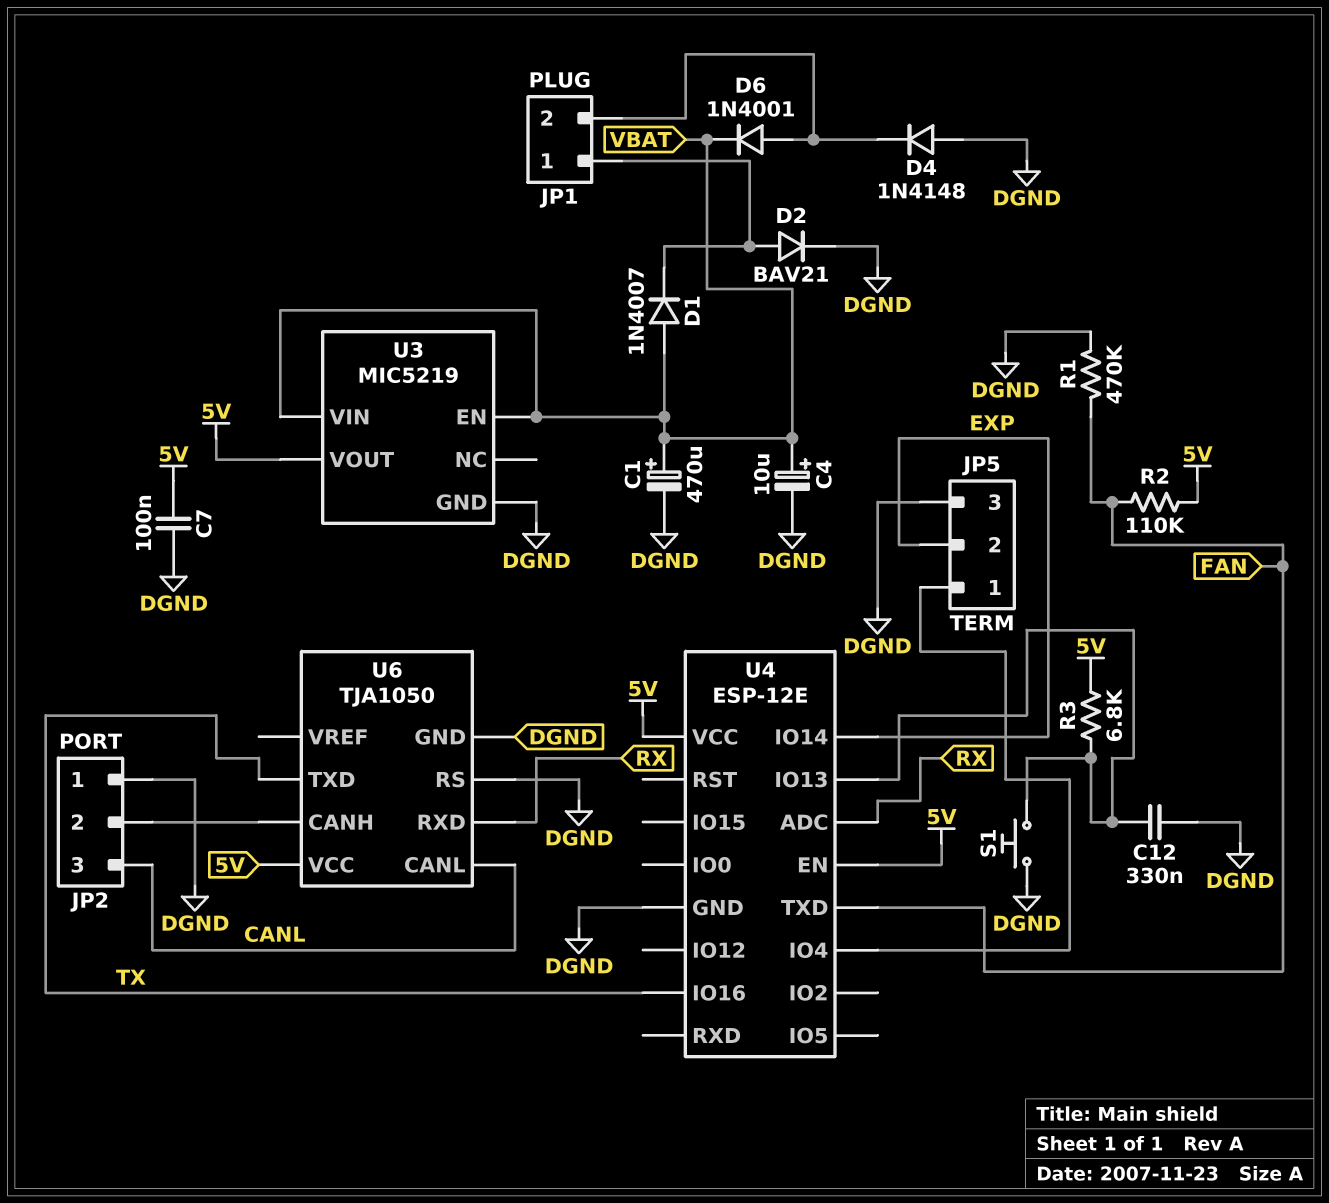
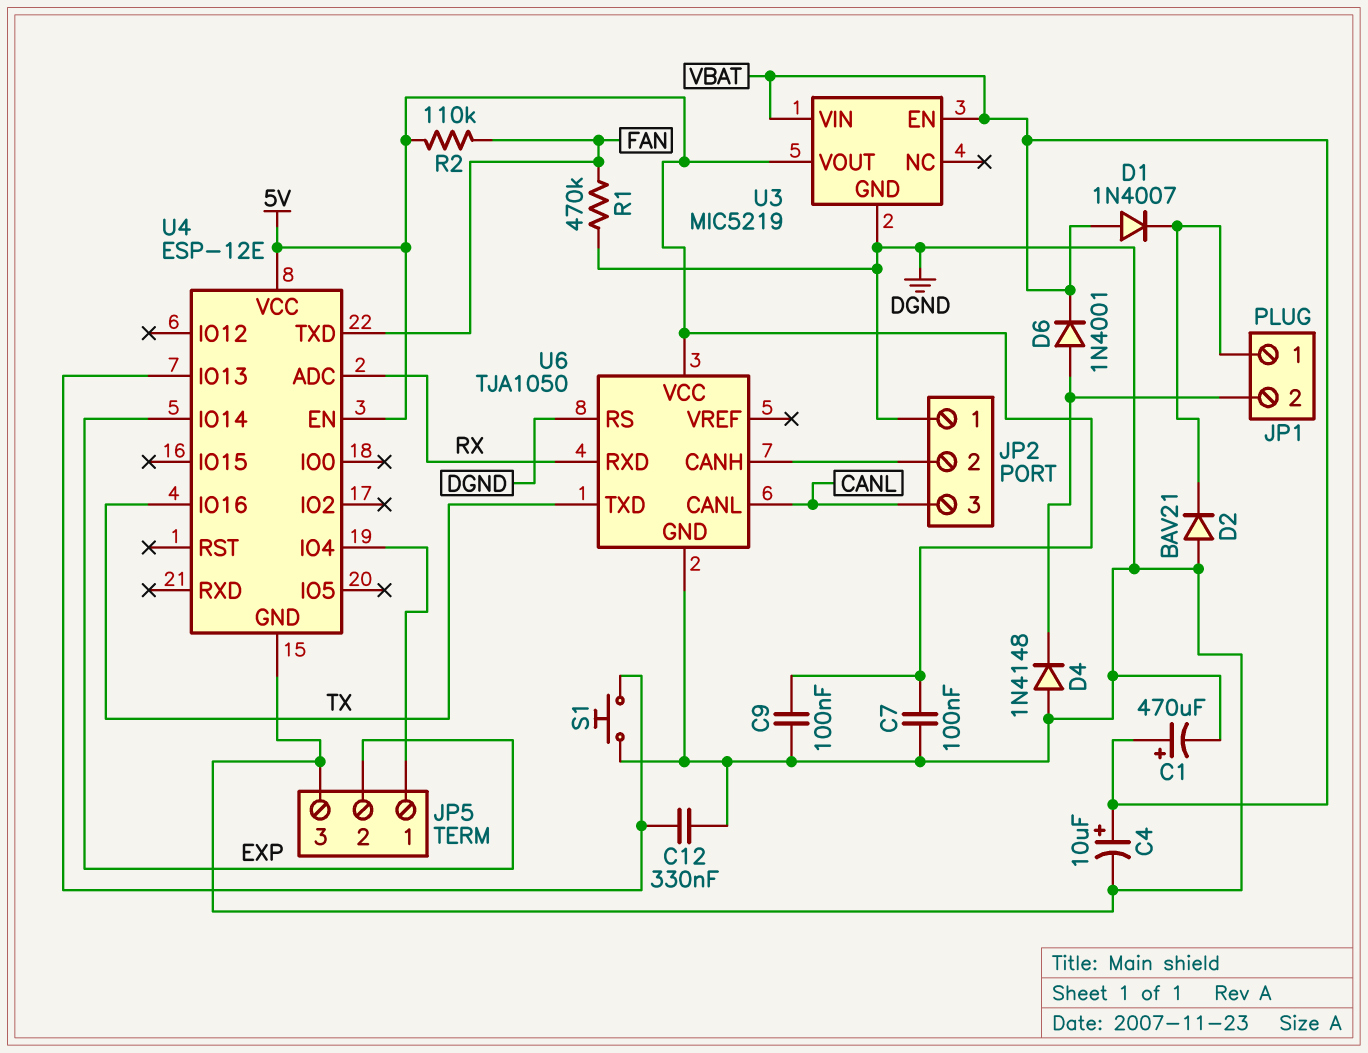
C9: none -> 100nF (5V, DGND)
D2: diode BAV21 (A JP1/1, K DGND) -> diode BAV21 (A DGND, K JP1/1)
R3: 6.8k (5V, U4/IO13) -> none

